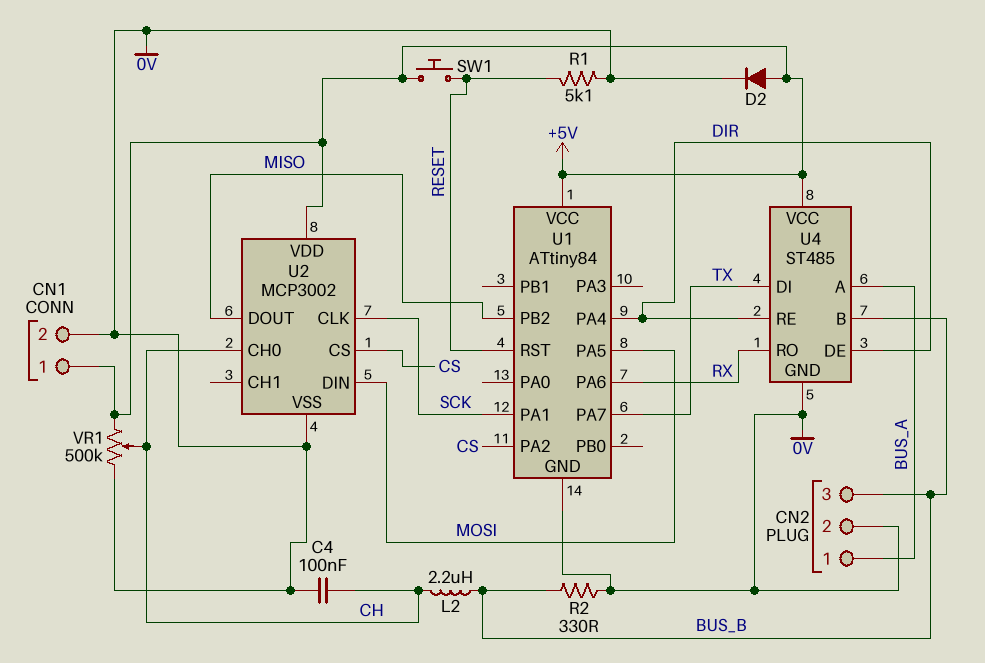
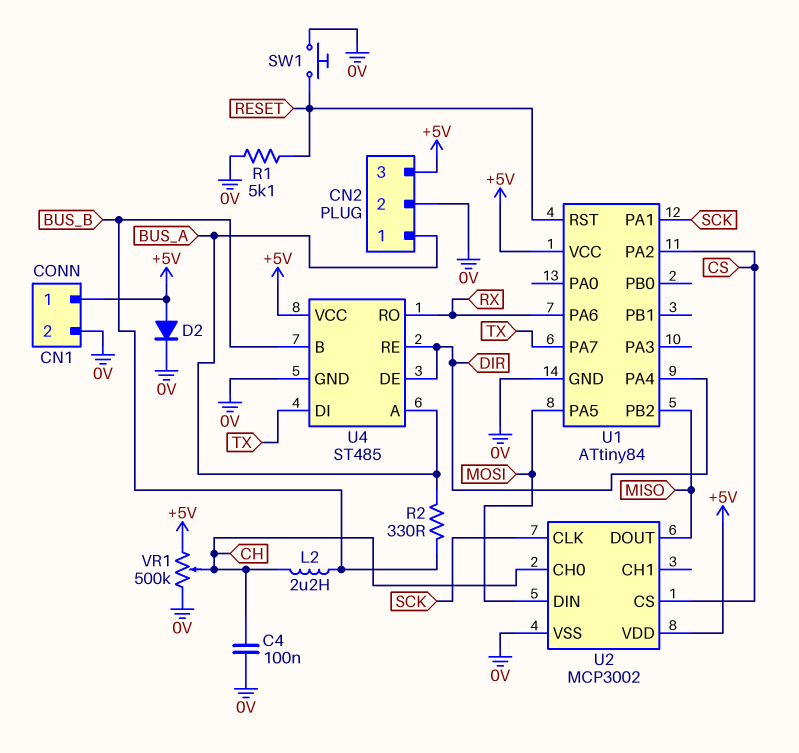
CN2 pin 3: BUS_B -> +5V
R2: 330 (0V, BUS_B) -> 330 (BUS_A, BUS_B)
SW1: button (+5V, RESET) -> button (0V, RESET)

